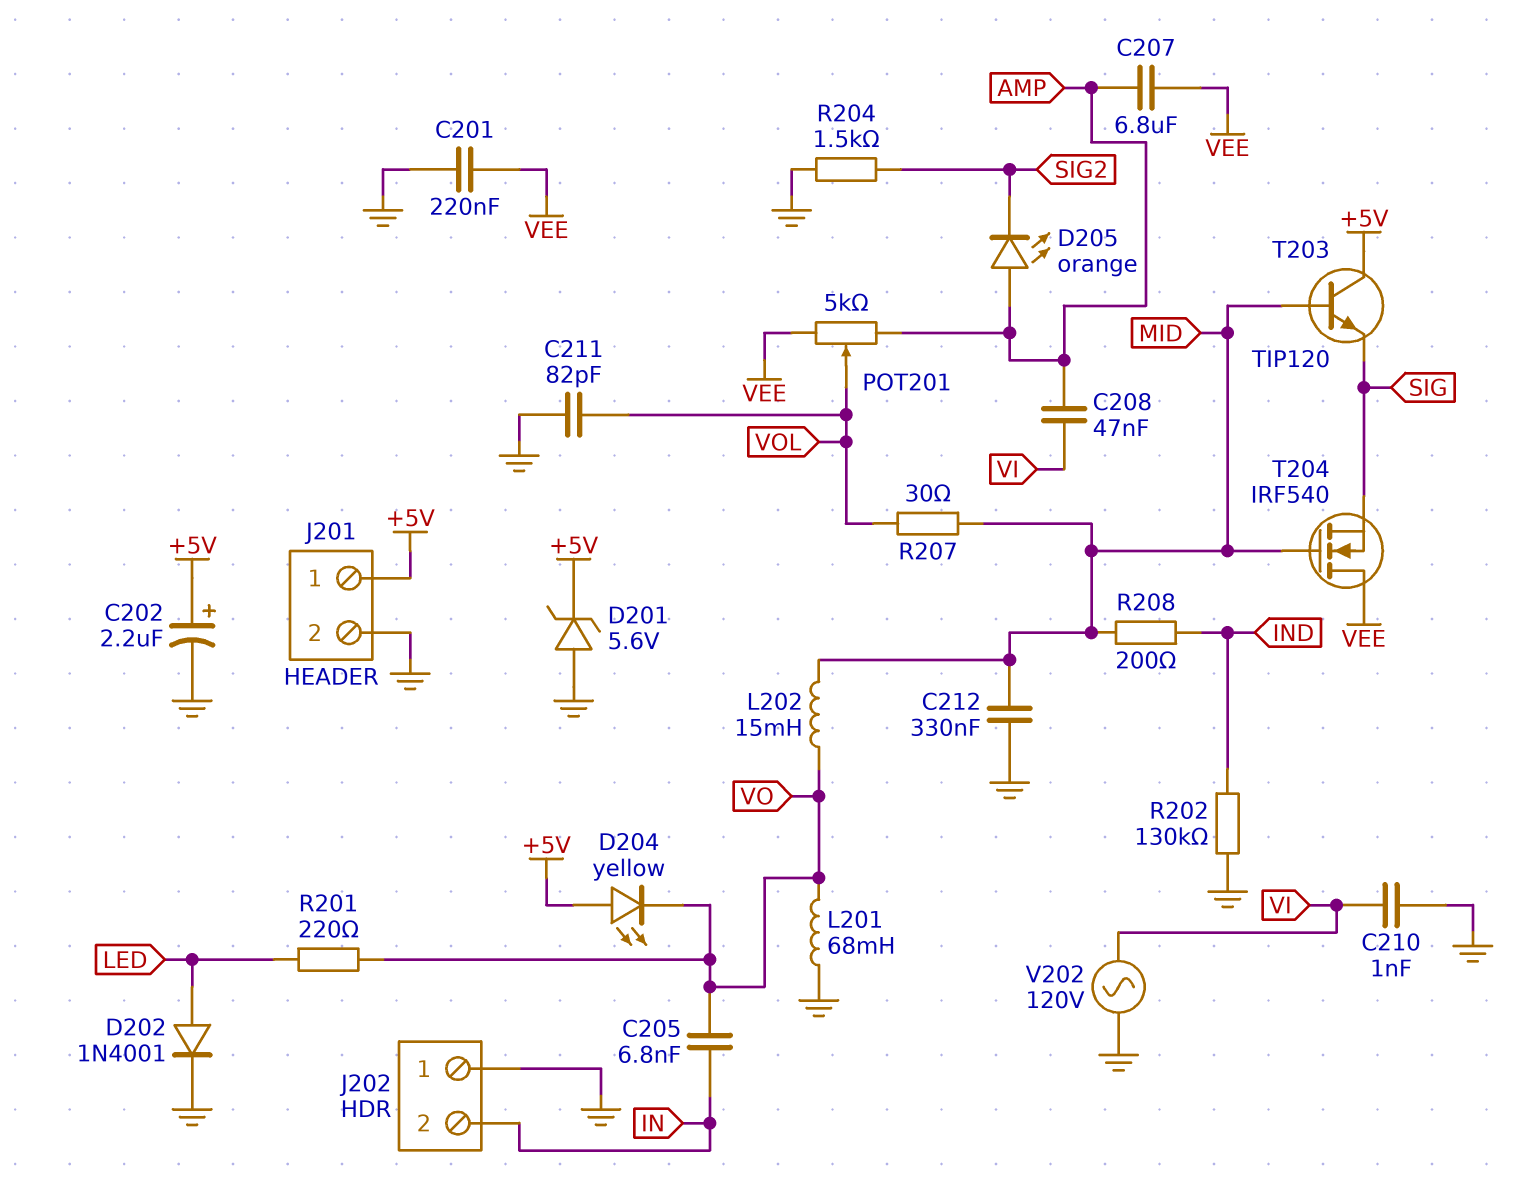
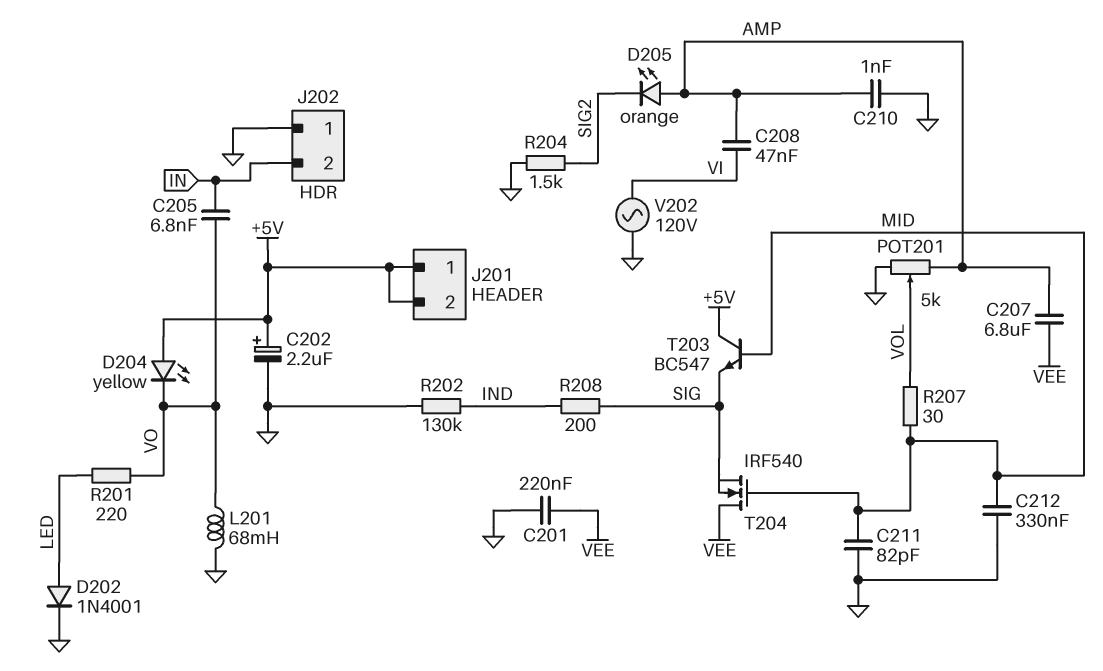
C210: 1nF (GND, VI) -> 1nF (AMP, GND)
C211: 82pF (GND, VOL) -> 82pF (GND, MID)
D201: zener 5.6V (A GND, K +5V) -> none
J201 pin 2: GND -> +5V
L202: 15mH (MID, VO) -> none
POT201: 5k (AMP, VEE, wiper VOL) -> 5k (AMP, GND, wiper VOL)
R208: 200 (IND, MID) -> 200 (IND, SIG)
T203: NPN TIP120 (B MID, C +5V, E SIG) -> NPN BC547 (B MID, C +5V, E SIG)

